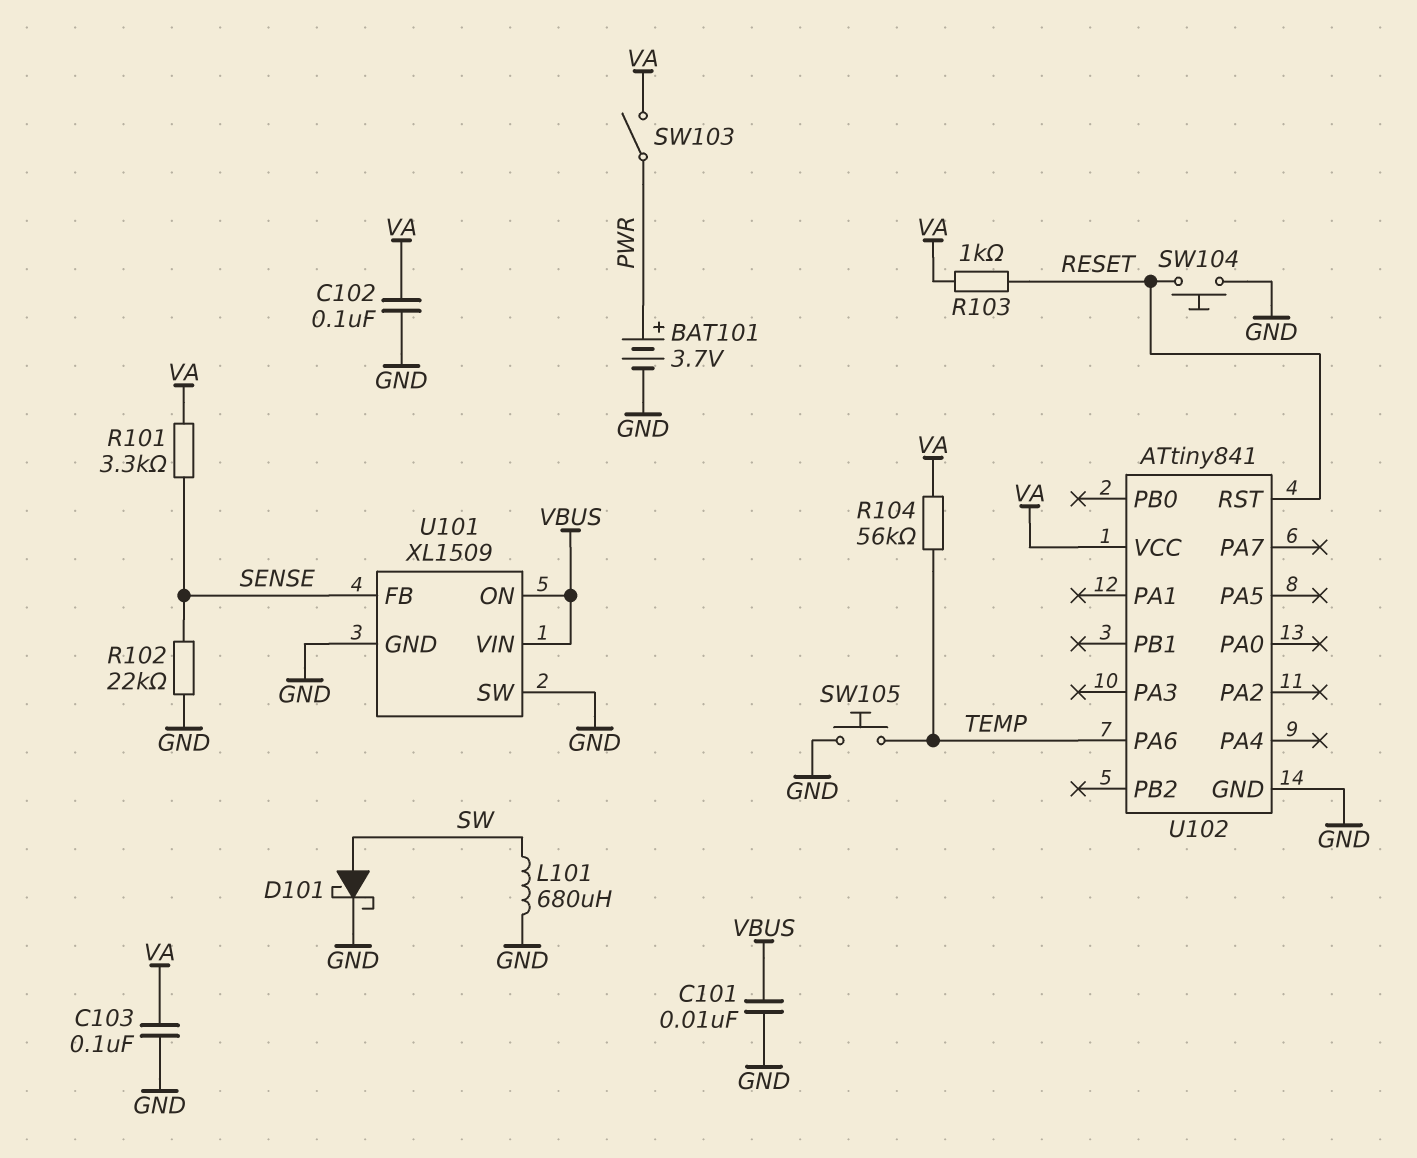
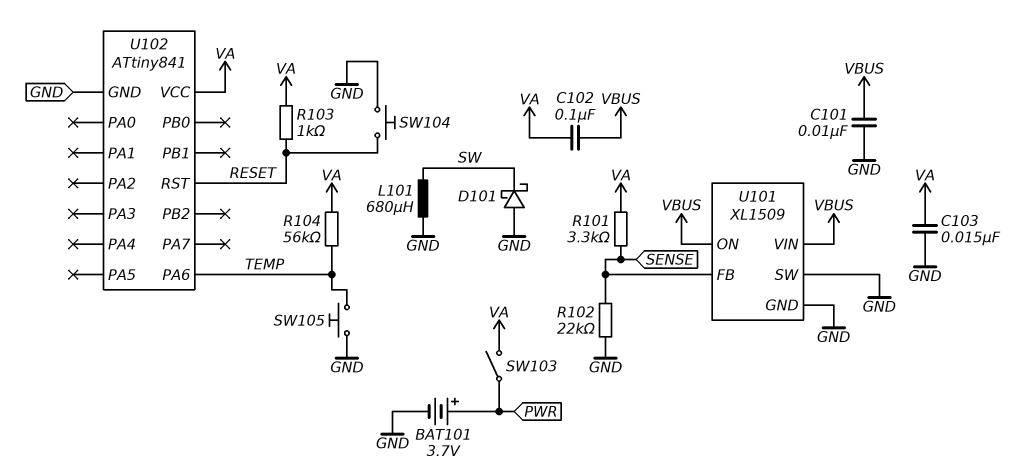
C102: 100nF (GND, VA) -> 100nF (VA, VBUS)
C103: 100nF (GND, VA) -> 15nF (GND, VA)
D101: schottky (A SW, K GND) -> schottky (A GND, K SW)

